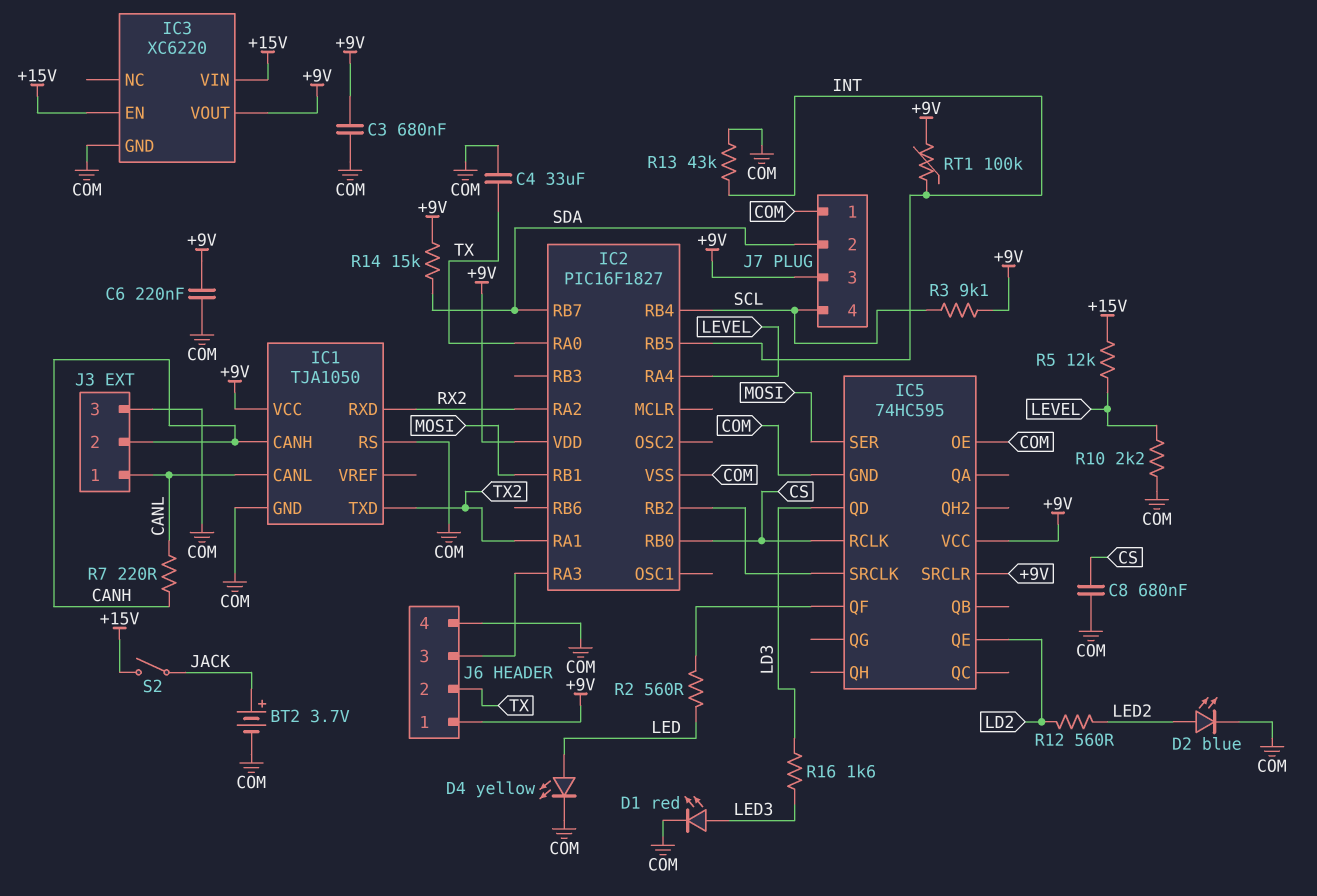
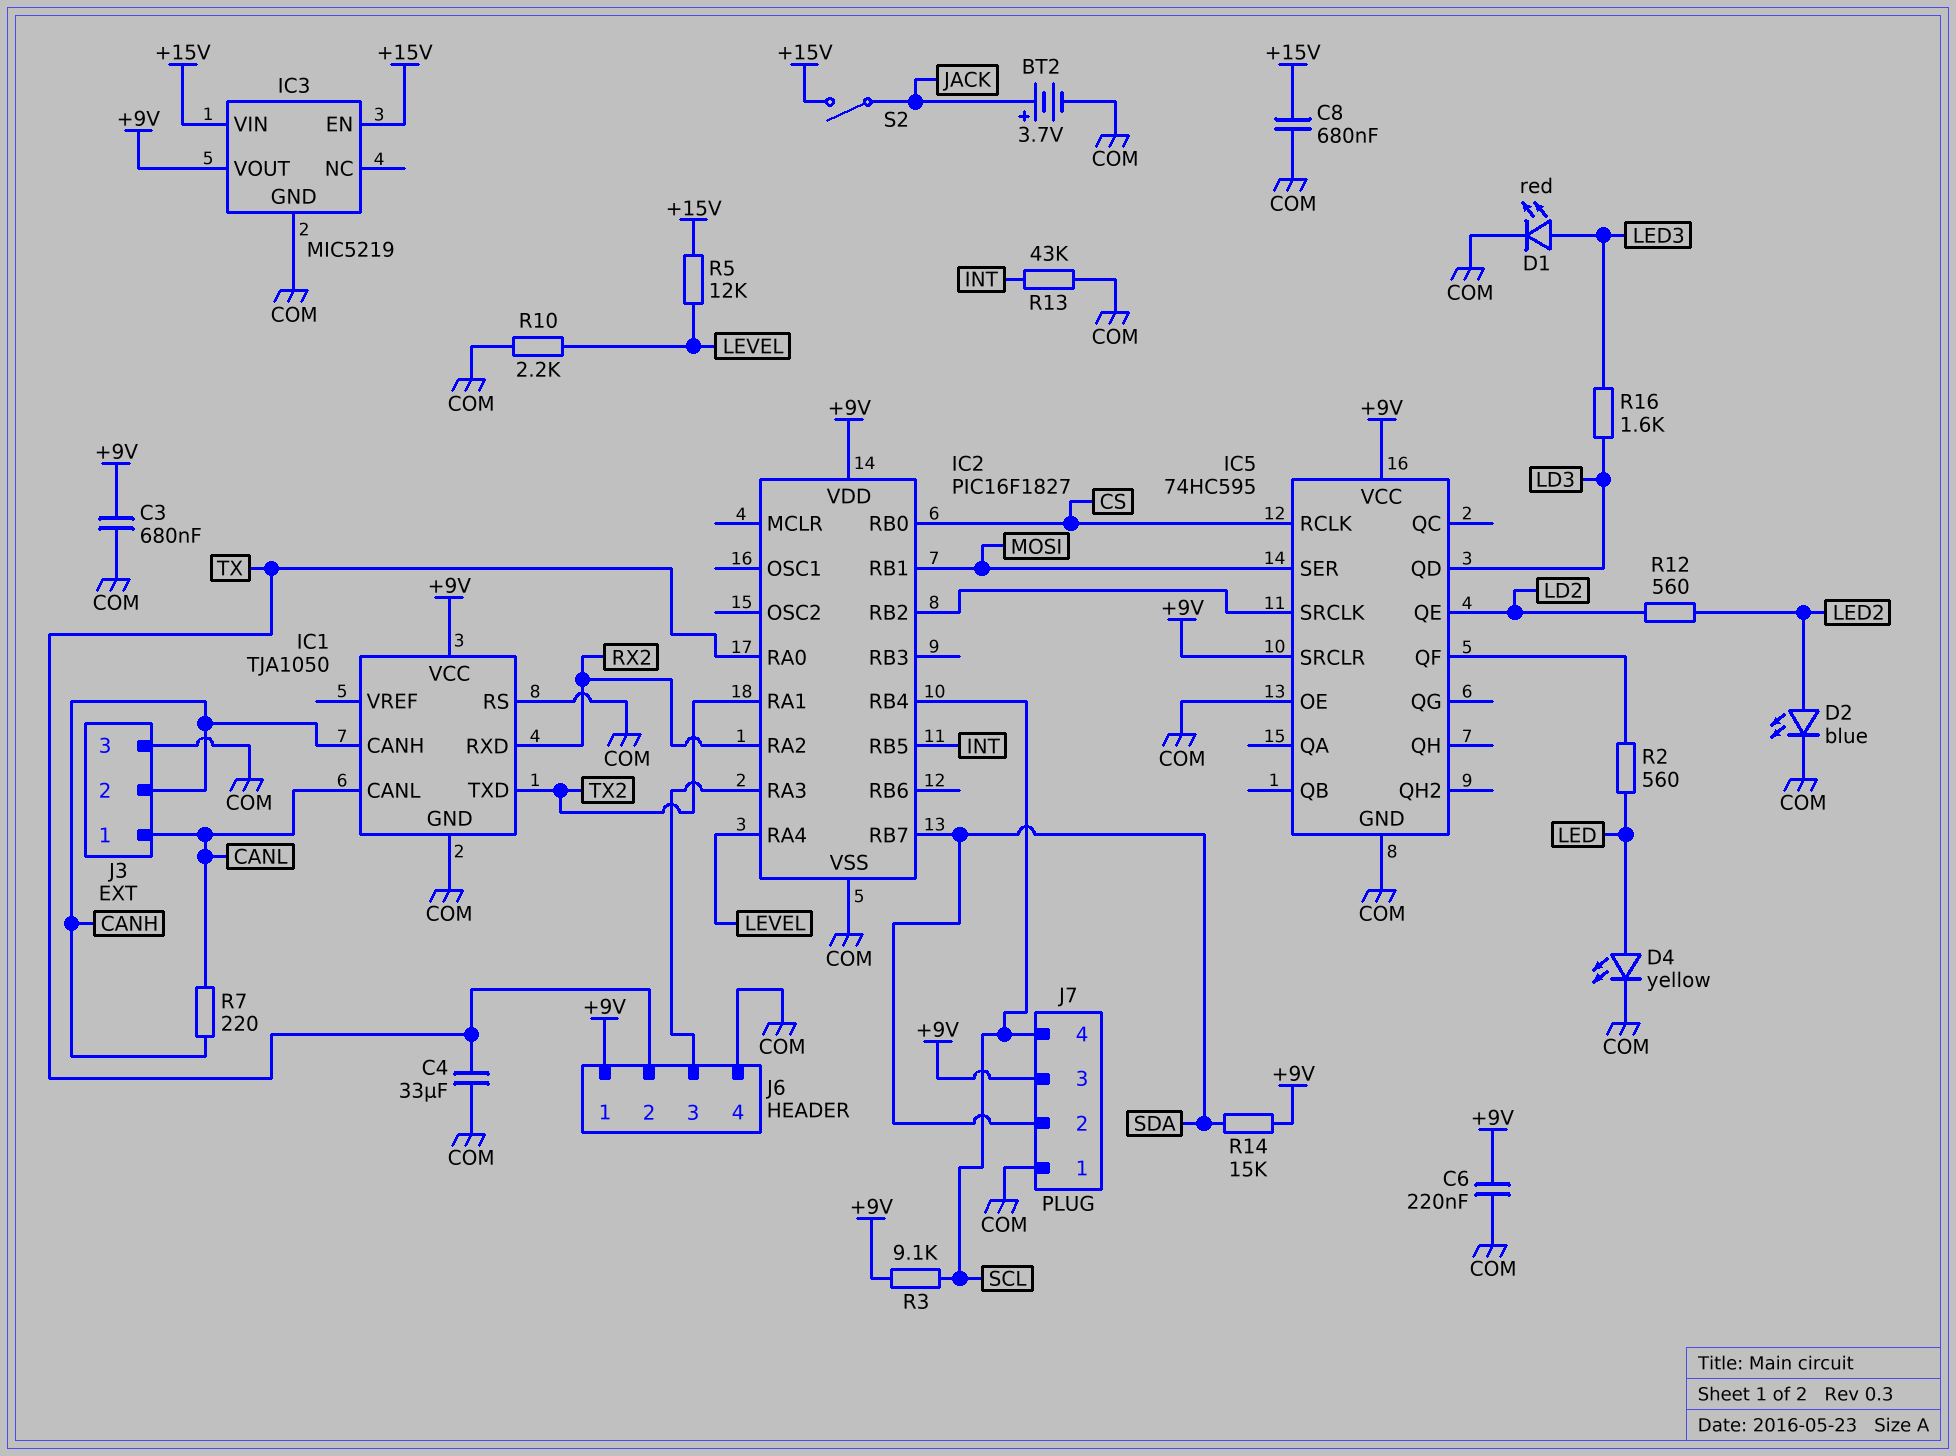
C8: 680nF (COM, CS) -> 680nF (+15V, COM)
IC3: XC6220 -> MIC5219
RT1: 100k (+9V, INT) -> none

